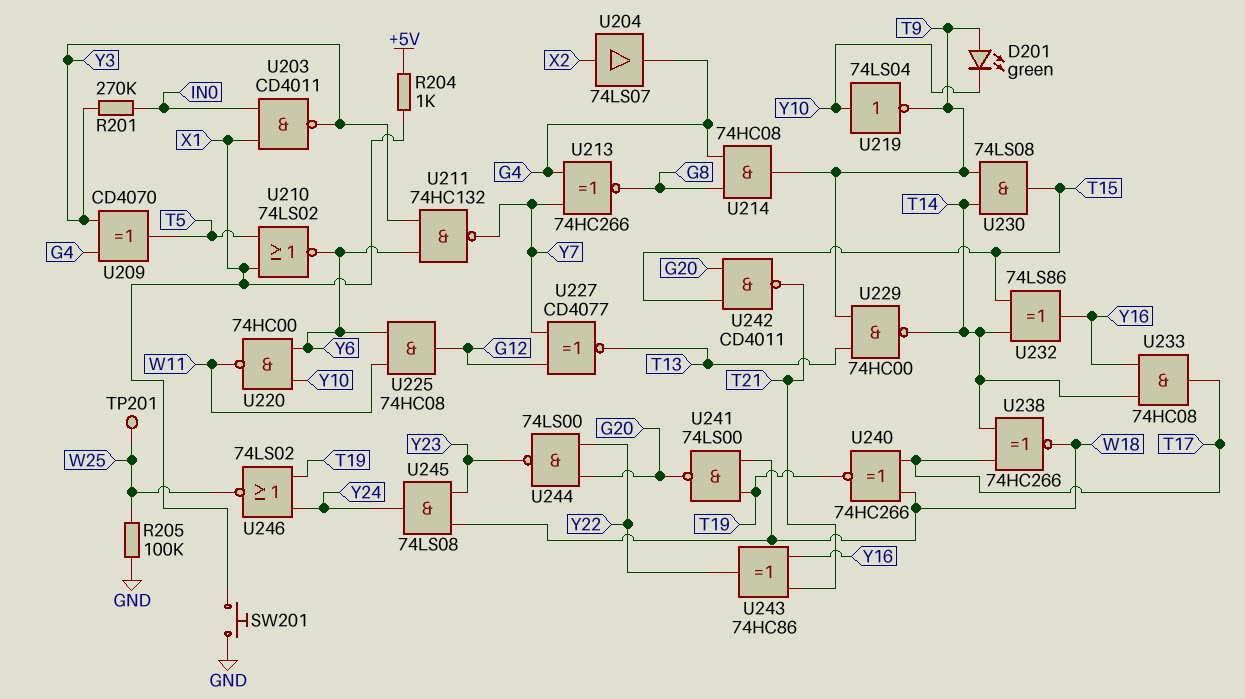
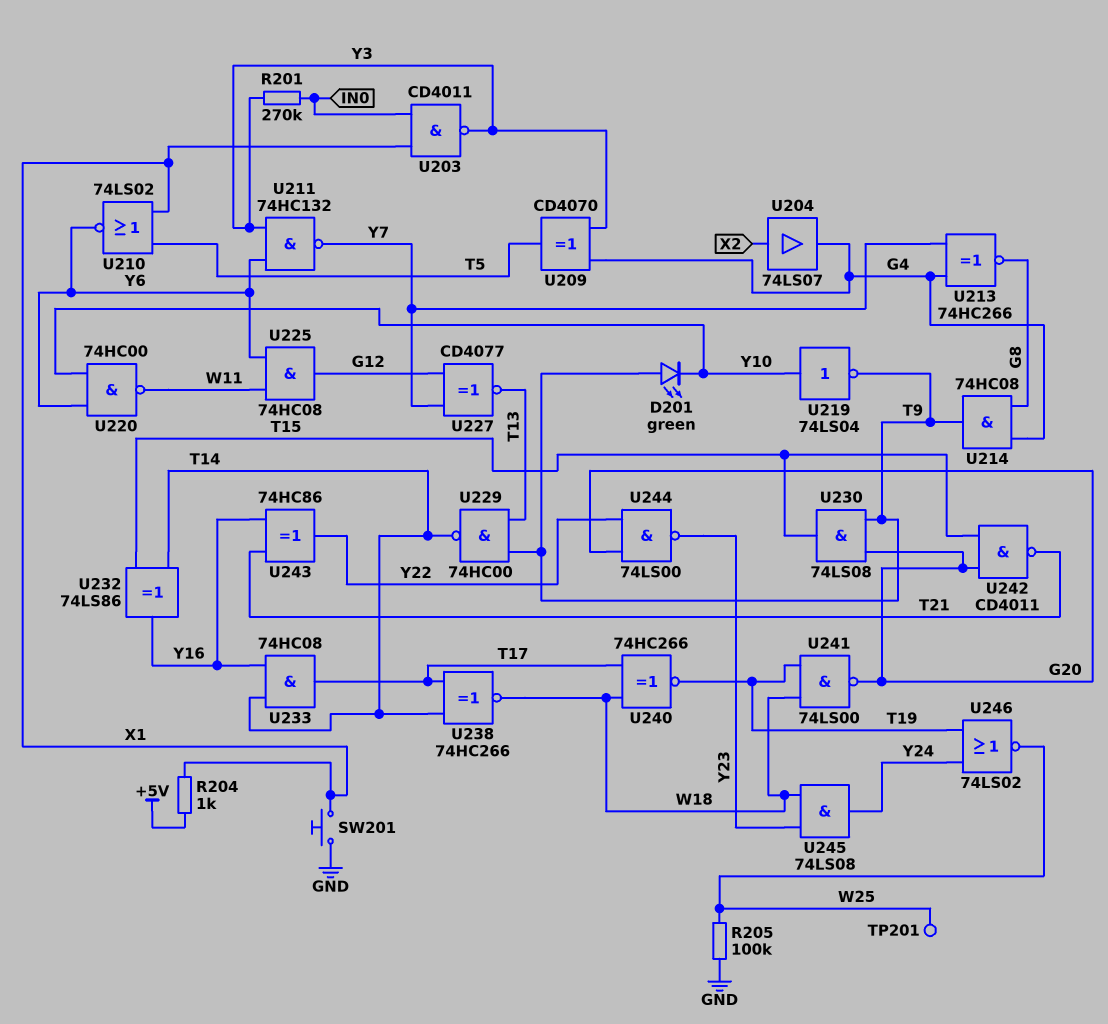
U230: AND 74LS08 (in T9, in T14, out T15) -> AND 74LS08 (in G20, in T9, out T15)

